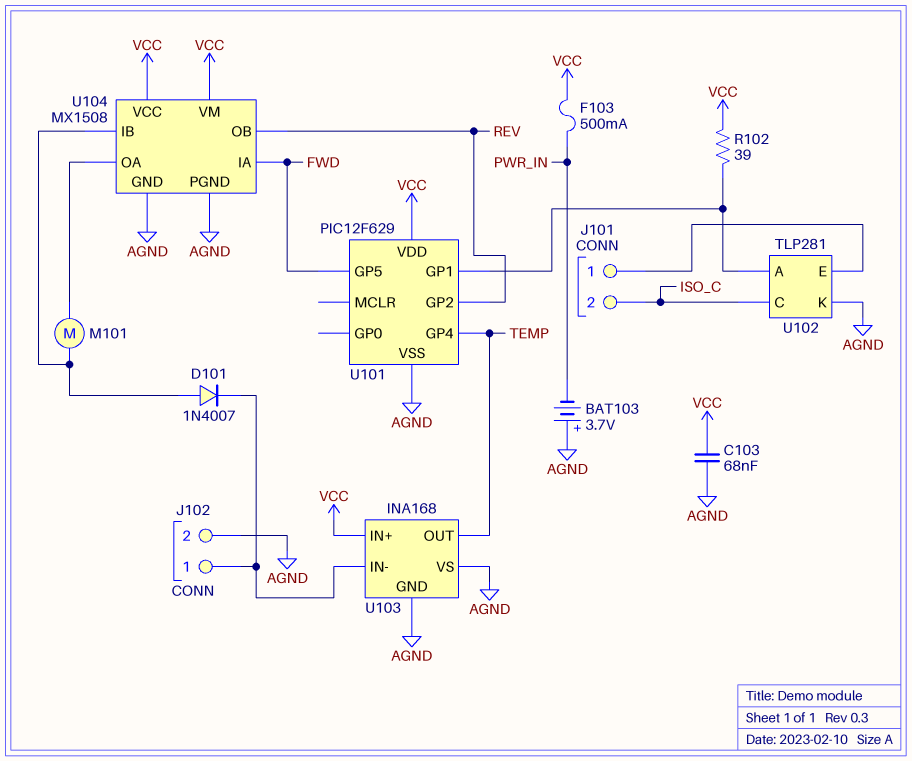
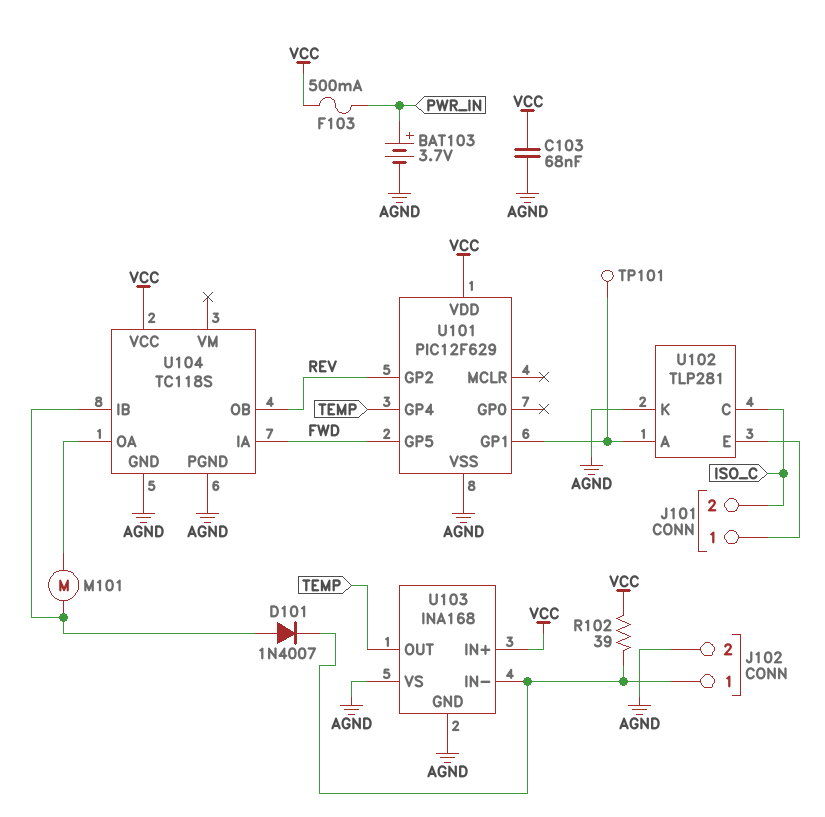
BAT103: 3.7V (plus AGND, minus PWR_IN) -> 3.7V (plus PWR_IN, minus AGND)
R102: 39 (U101/GP1, VCC) -> 39 (J102/1, VCC)
TP101: none -> test point (U101/GP1)
U104: MX1508 -> TC118S
U104 pin VM: VCC -> none

